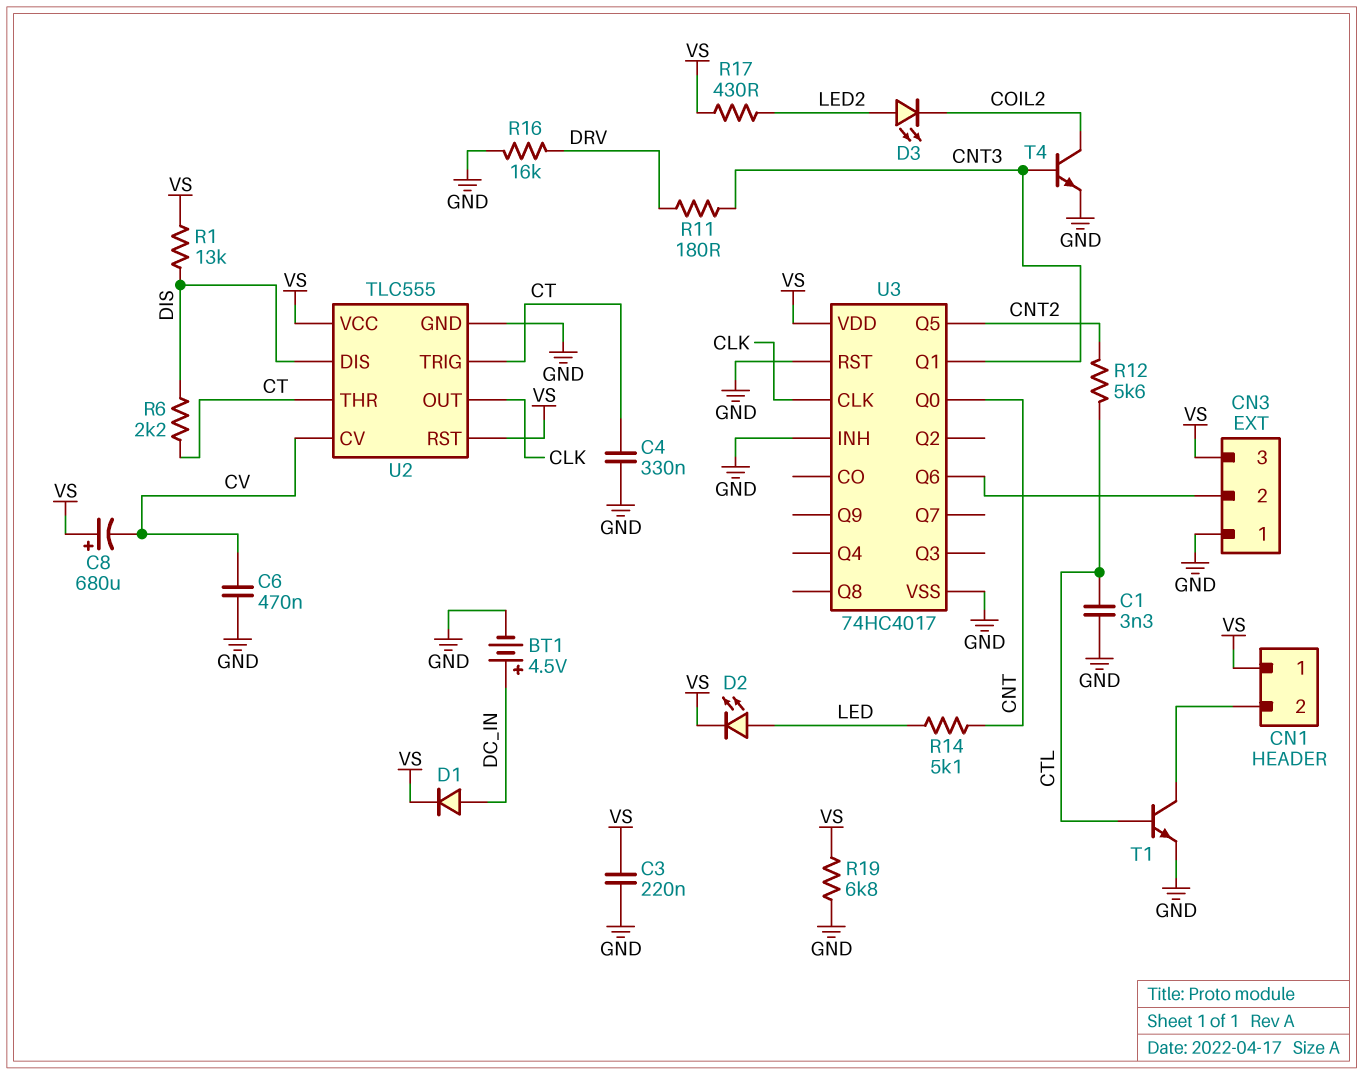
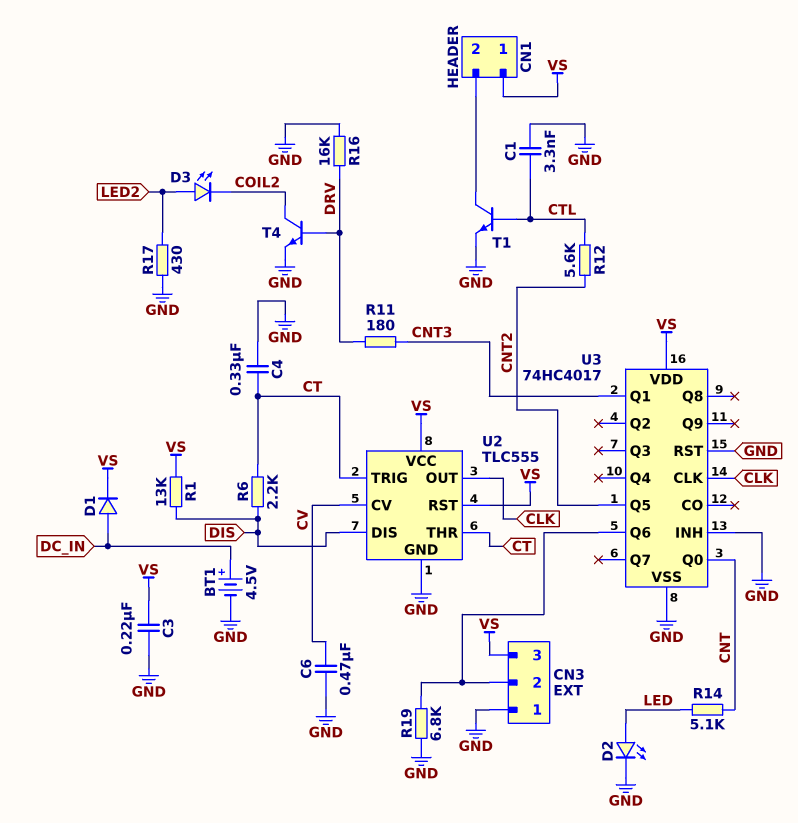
C8: 680uF (plus VS, minus CV) -> none
D2: LED (A LED, K VS) -> LED (A LED, K GND)
R17: 430 (LED2, VS) -> 430 (GND, LED2)
R19: 6.8k (GND, VS) -> 6.8k (CN3/2, GND)
T4: NPN (B CNT3, C COIL2, E GND) -> NPN (B DRV, C COIL2, E GND)

